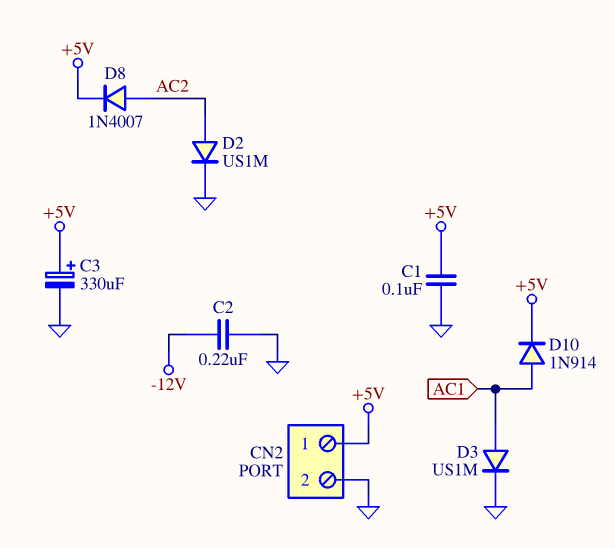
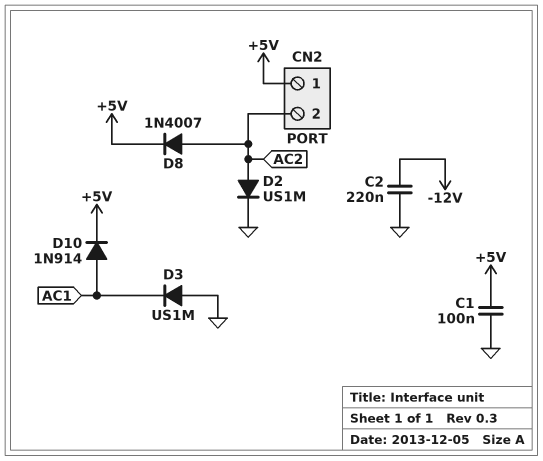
C3: 330uF (plus +5V, minus GND) -> none
CN2 pin 2: GND -> AC2
D3: diode US1M (A AC1, K GND) -> diode US1M (A GND, K AC1)

